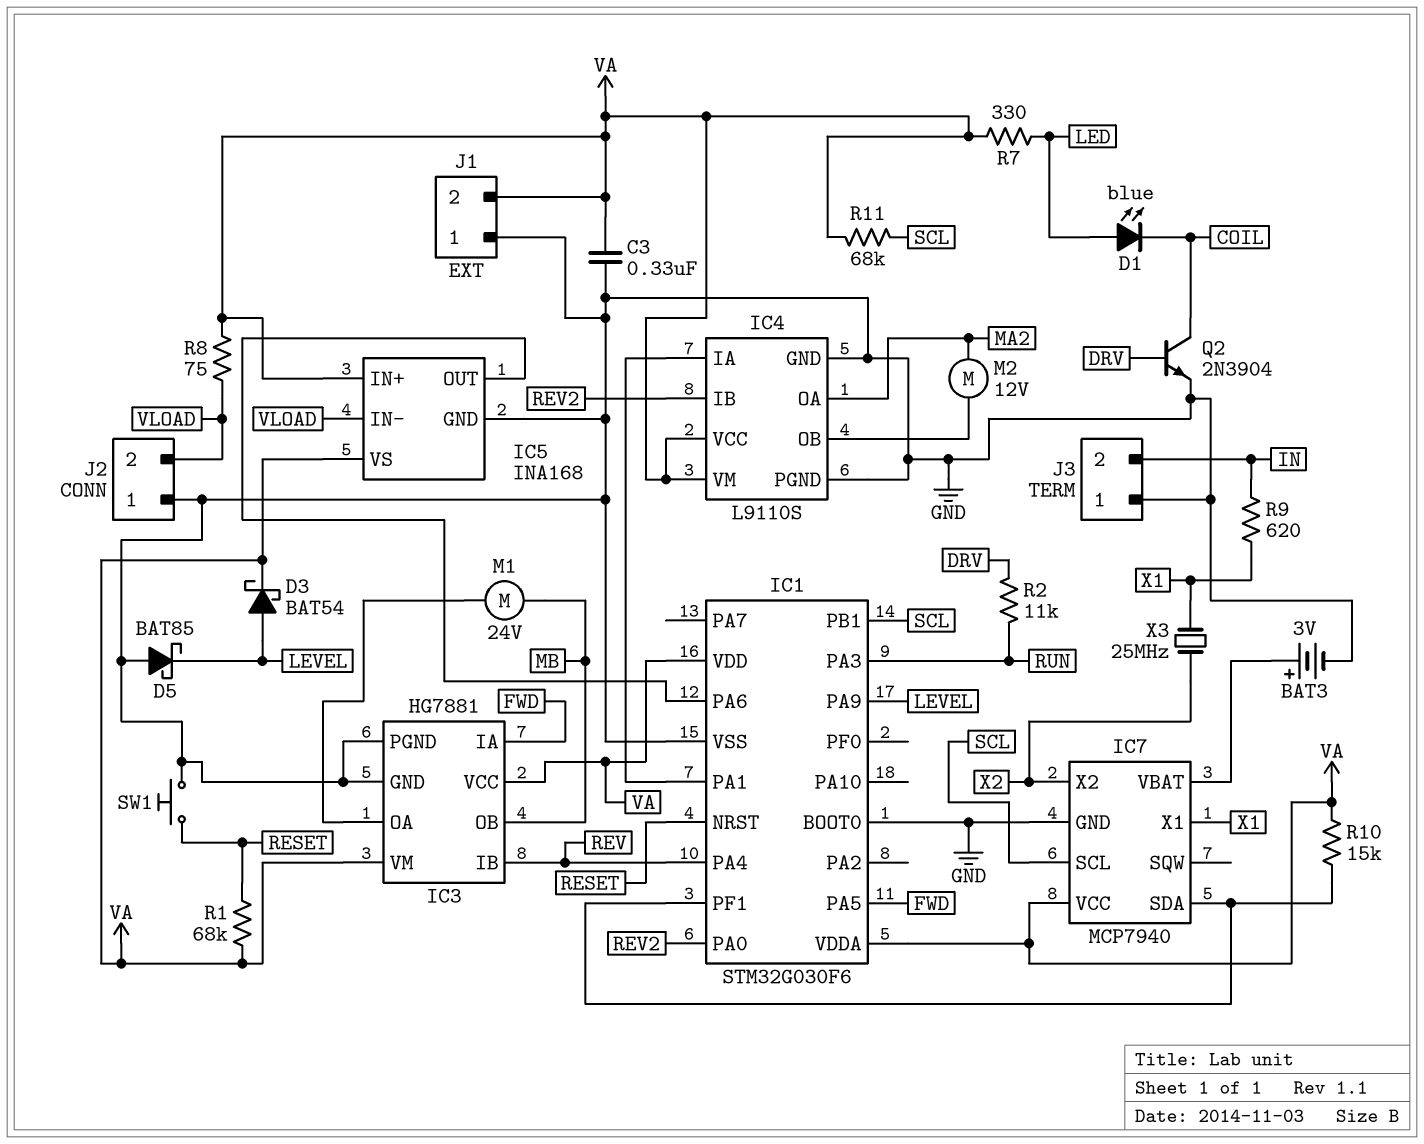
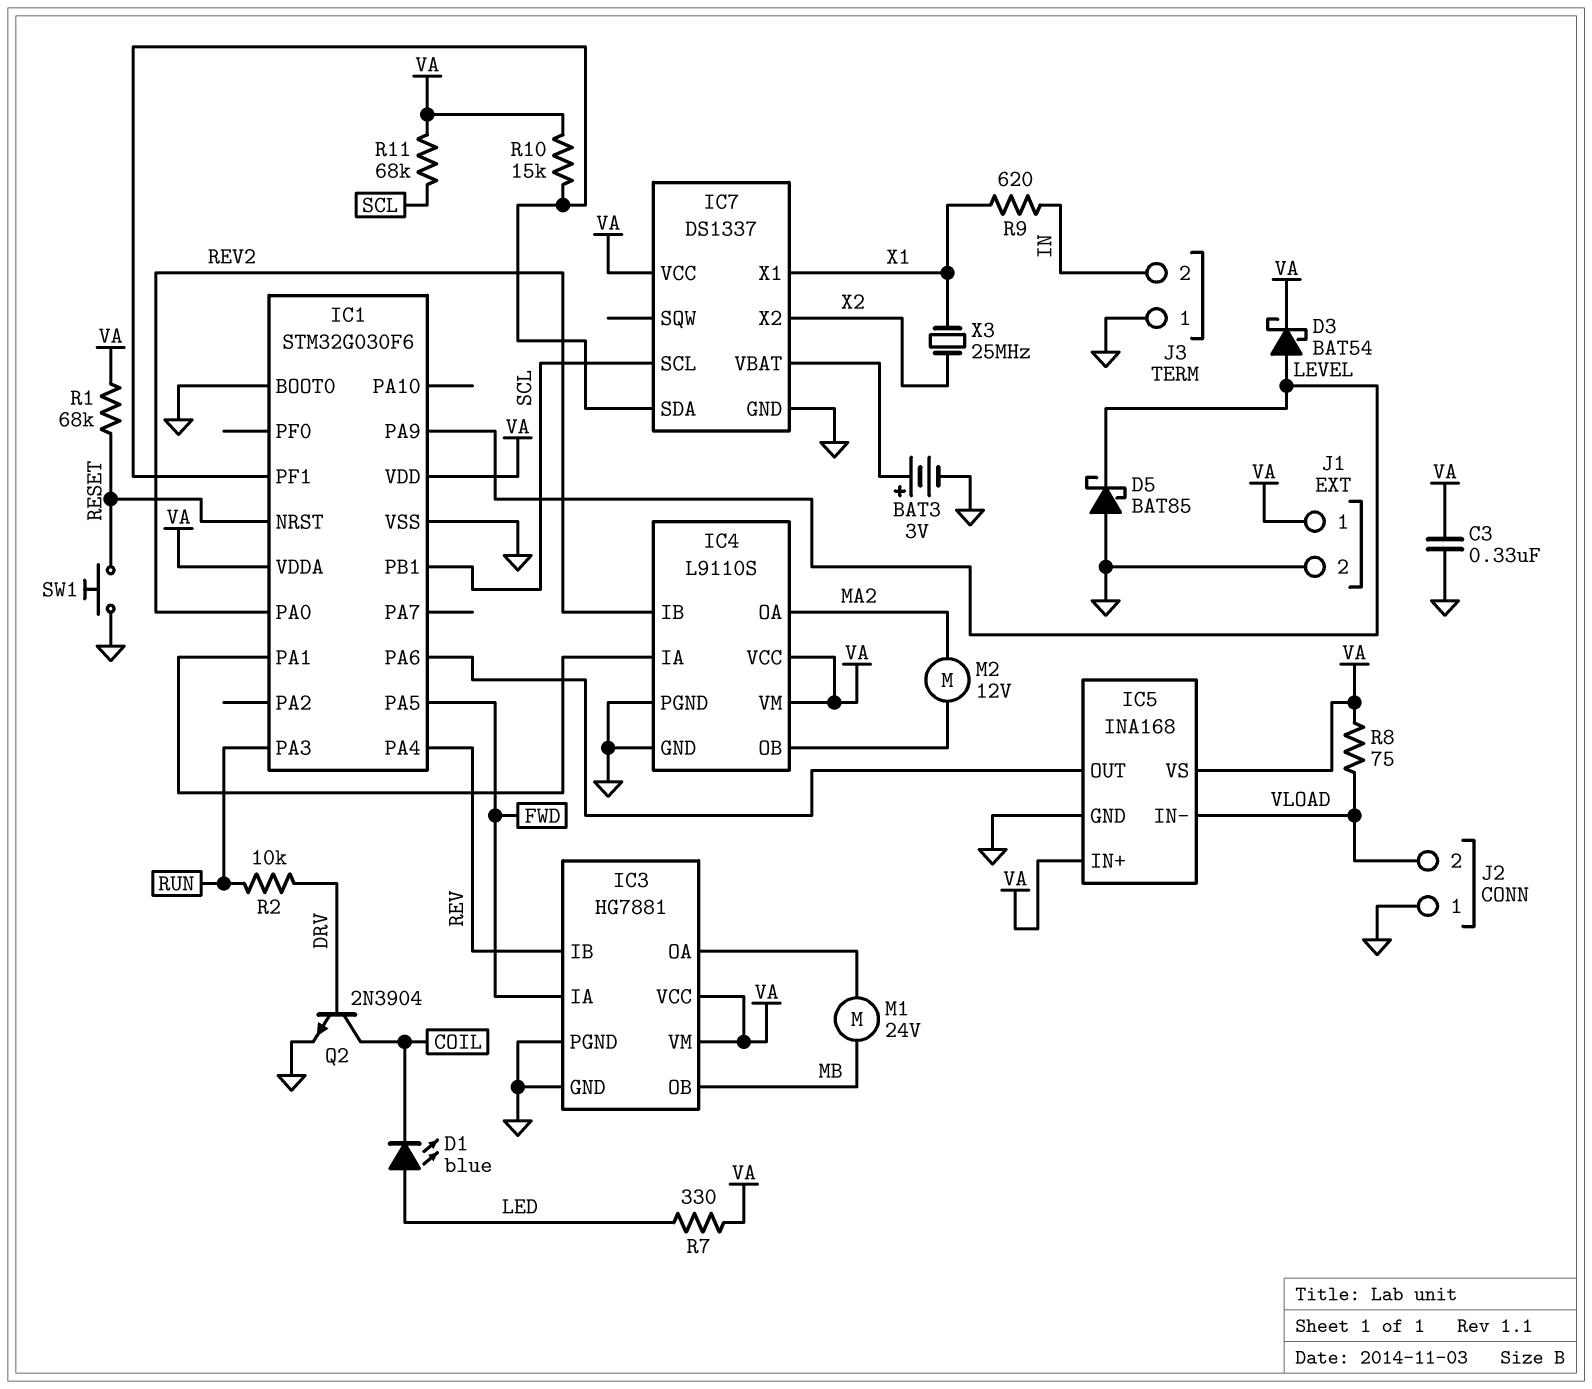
IC7: MCP7940 -> DS1337
J1 pin 1: GND -> VA
J1 pin 2: VA -> GND
R2: 11k (DRV, RUN) -> 10k (DRV, RUN)

